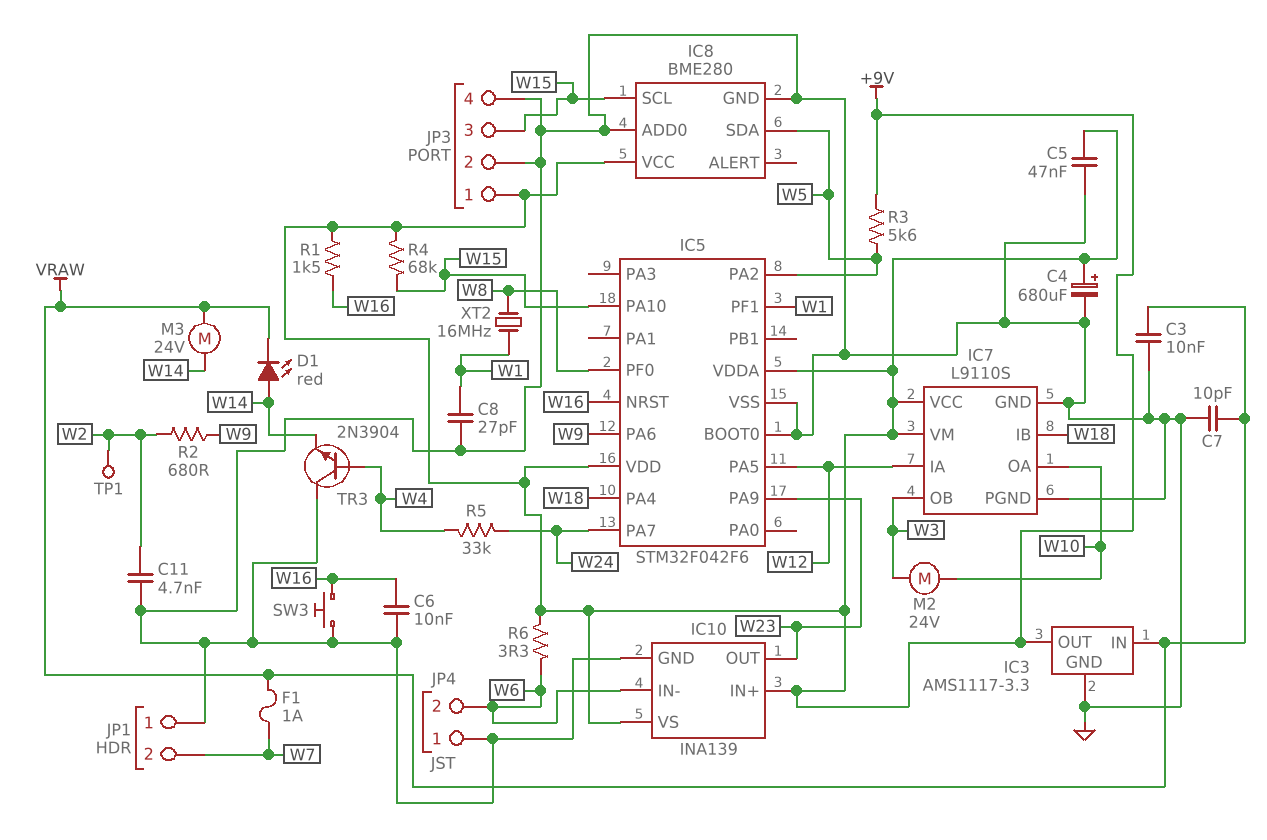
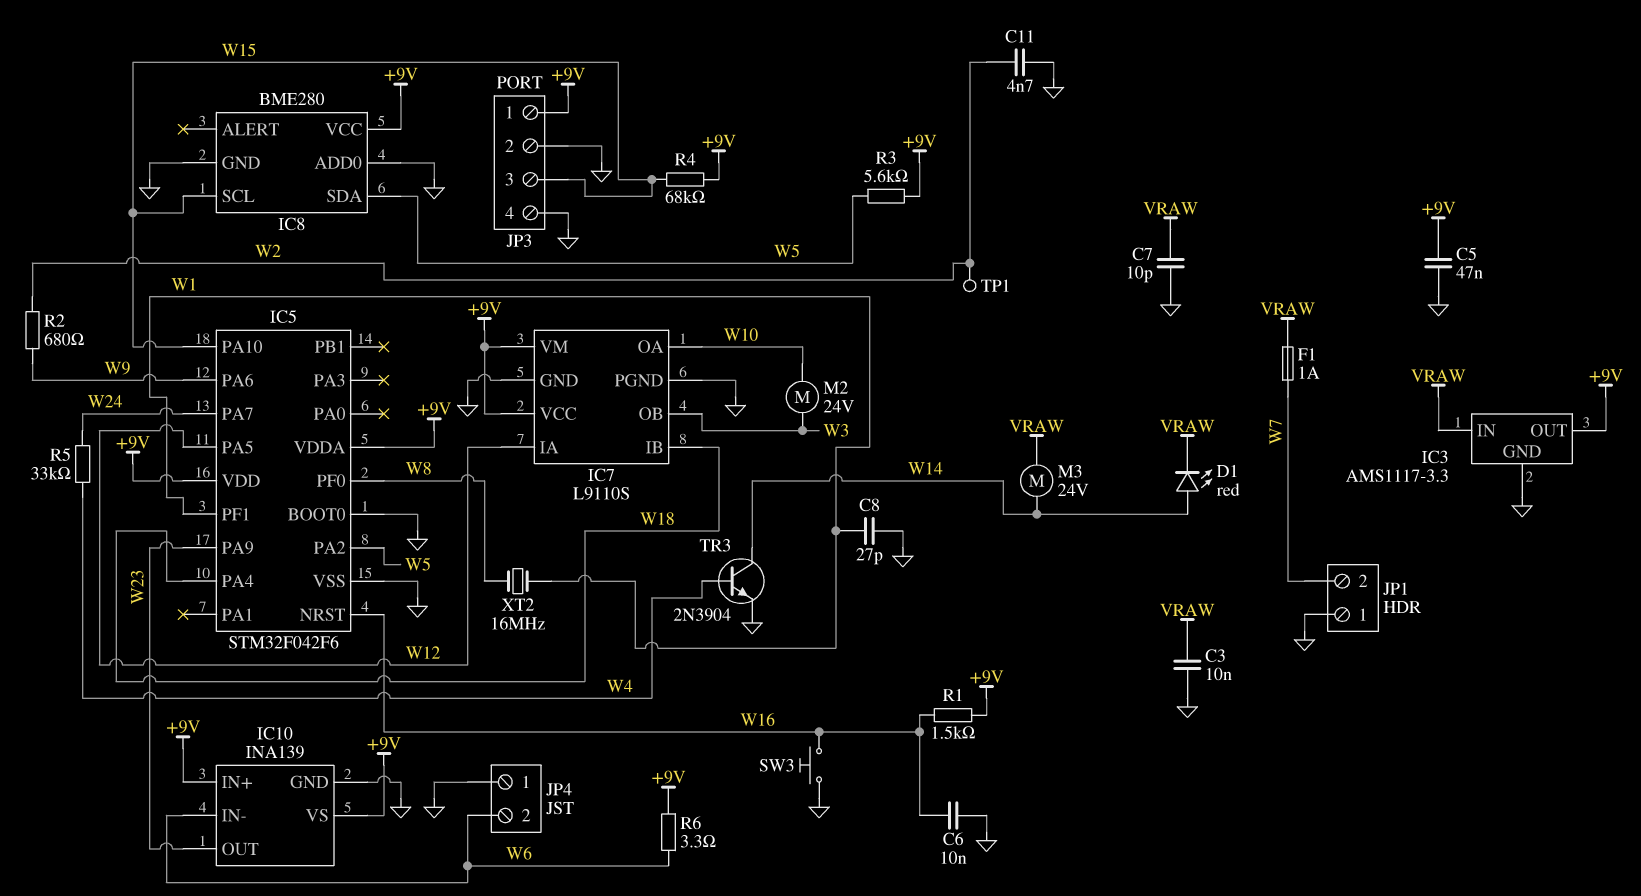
C4: 680uF (plus +9V, minus GND) -> none
TR3: NPN 2N3904 (B W4, C GND, E W14) -> NPN 2N3904 (B W4, C W14, E GND)

